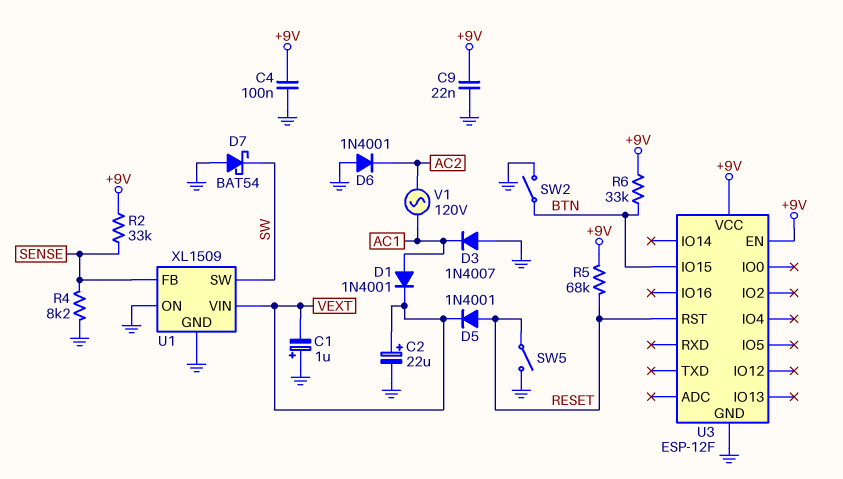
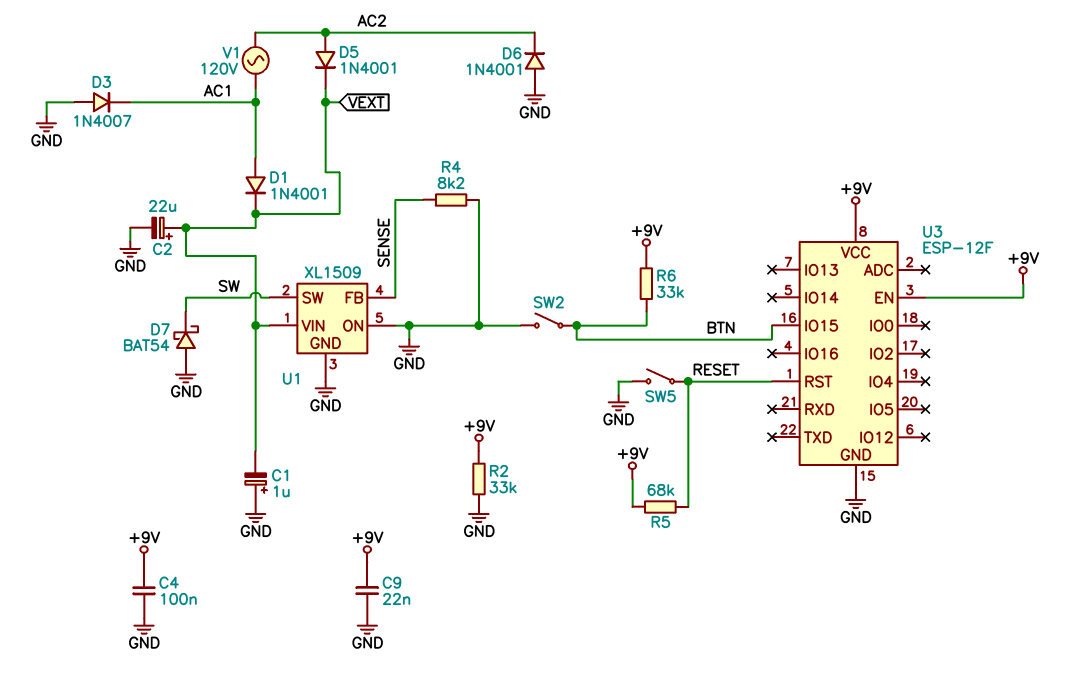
D5: diode 1N4001 (A RESET, K VEXT) -> diode 1N4001 (A AC2, K VEXT)
R2: 33k (+9V, SENSE) -> 33k (+9V, GND)

